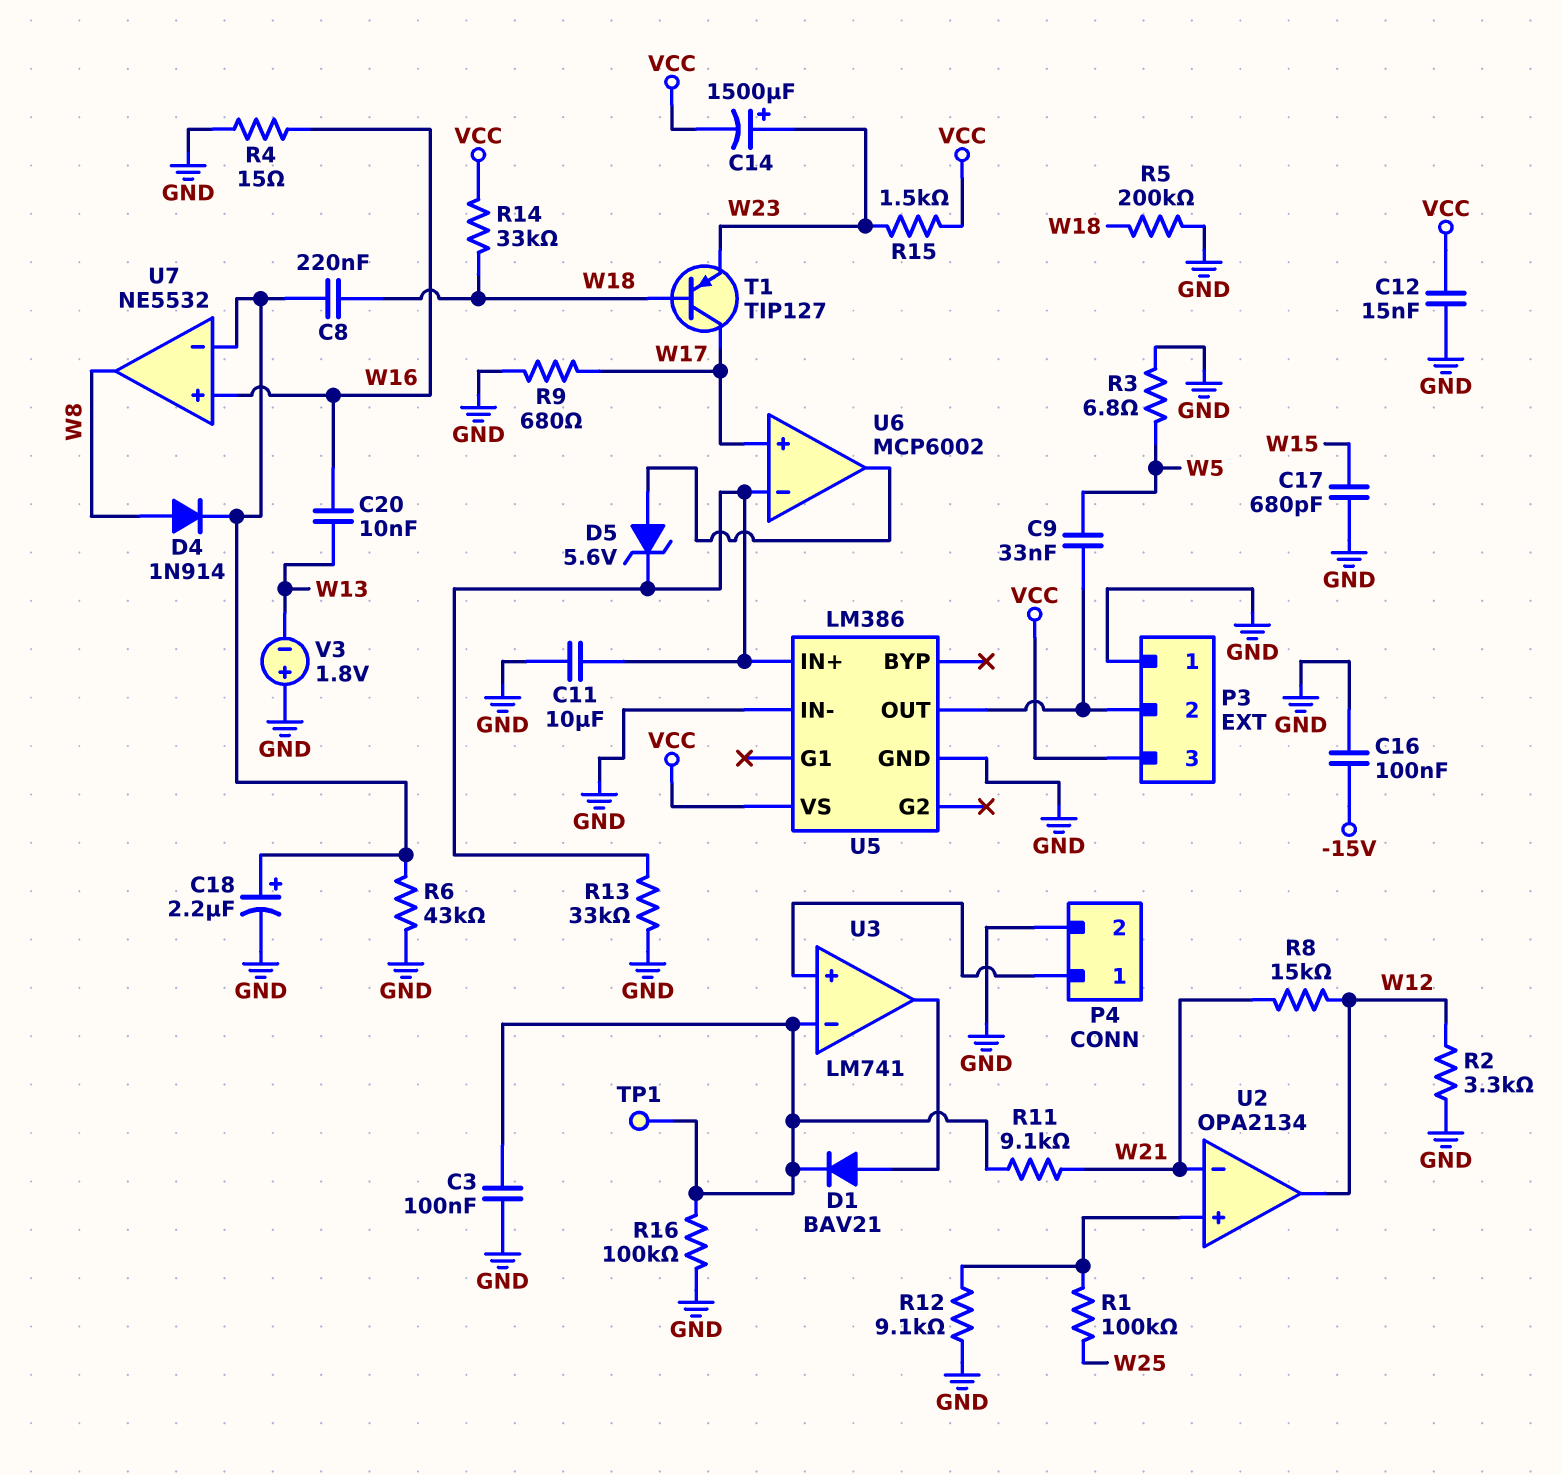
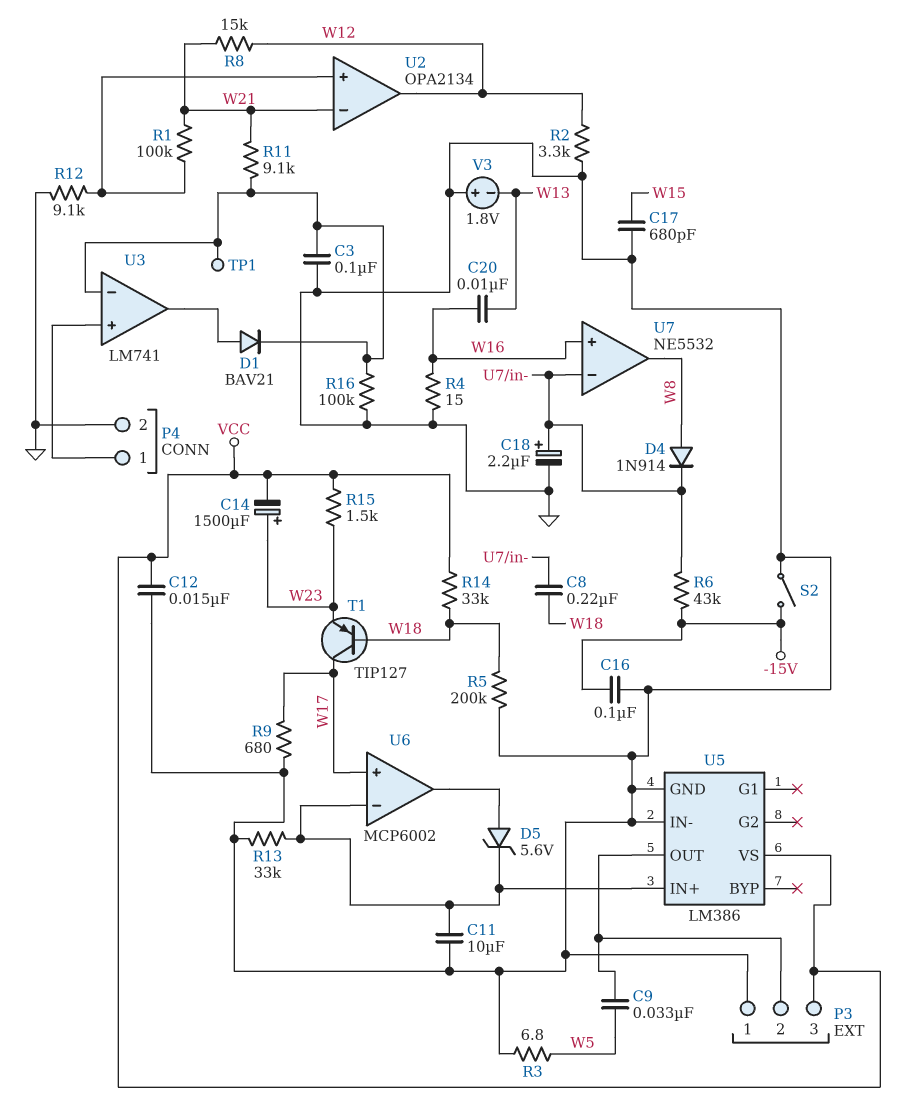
R1: 100k (U2/in+, W25) -> 100k (U2/in+, W21)
R6: 43k (GND, U7/in-) -> 43k (-15V, U7/in-)
S2: none -> switch (-15V, GND)

